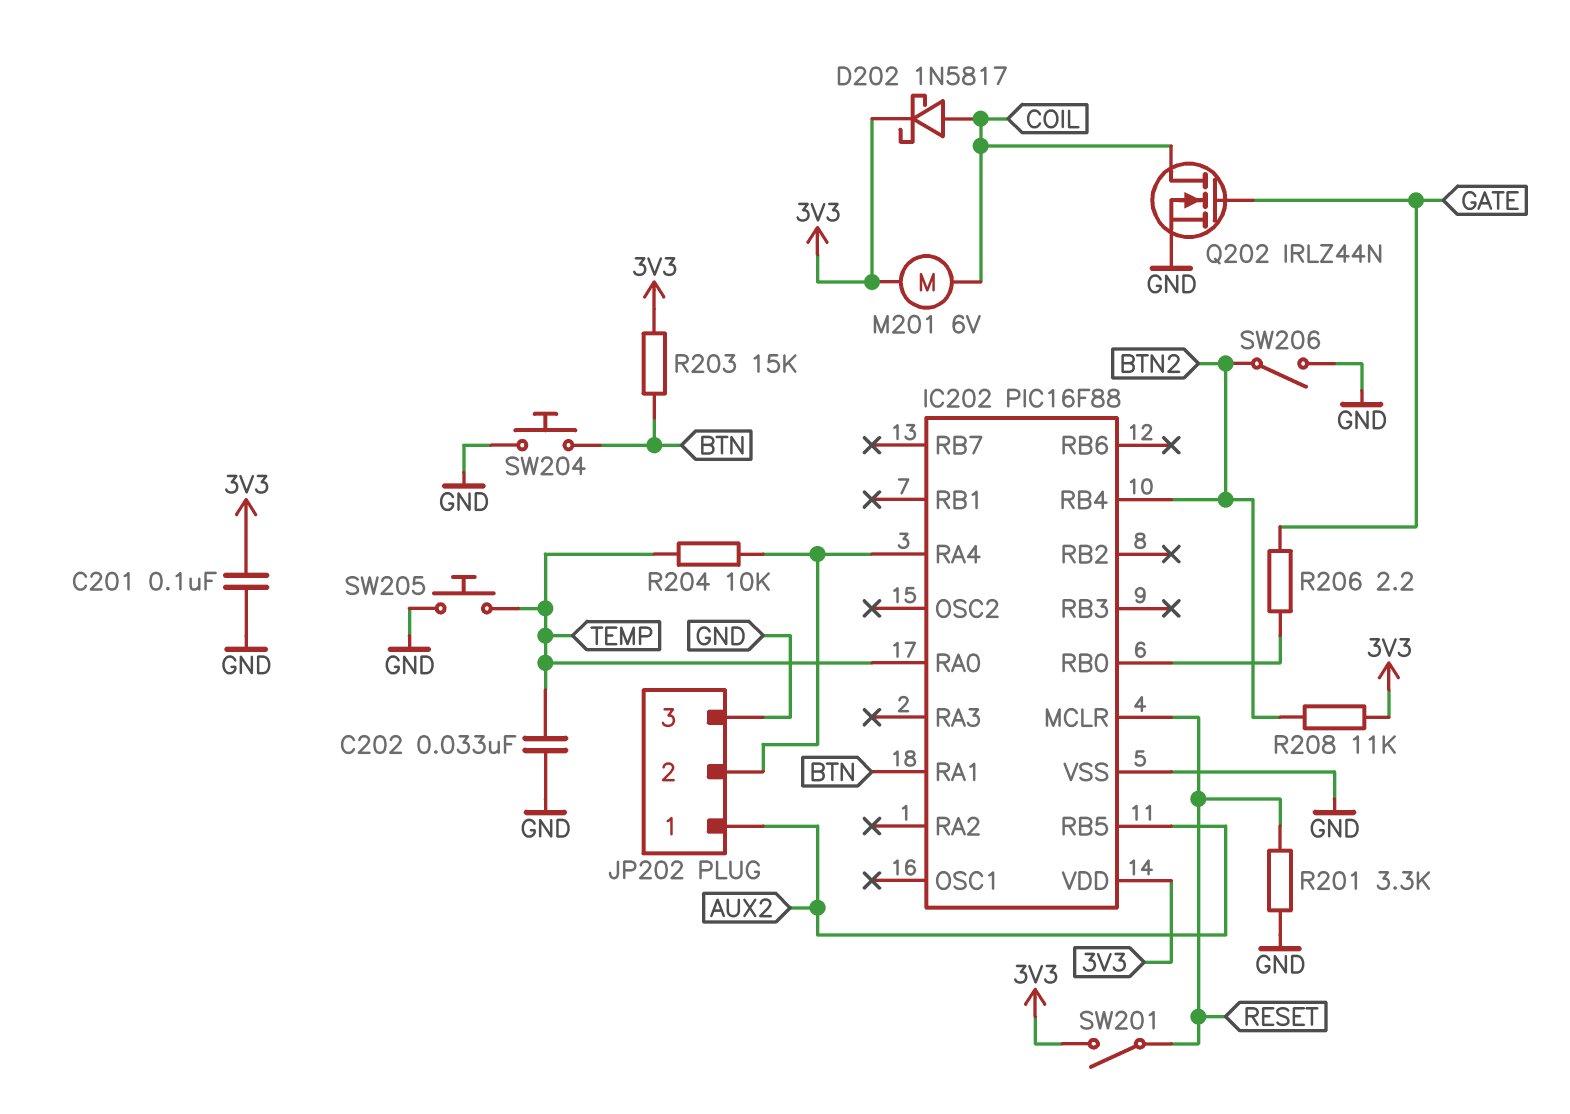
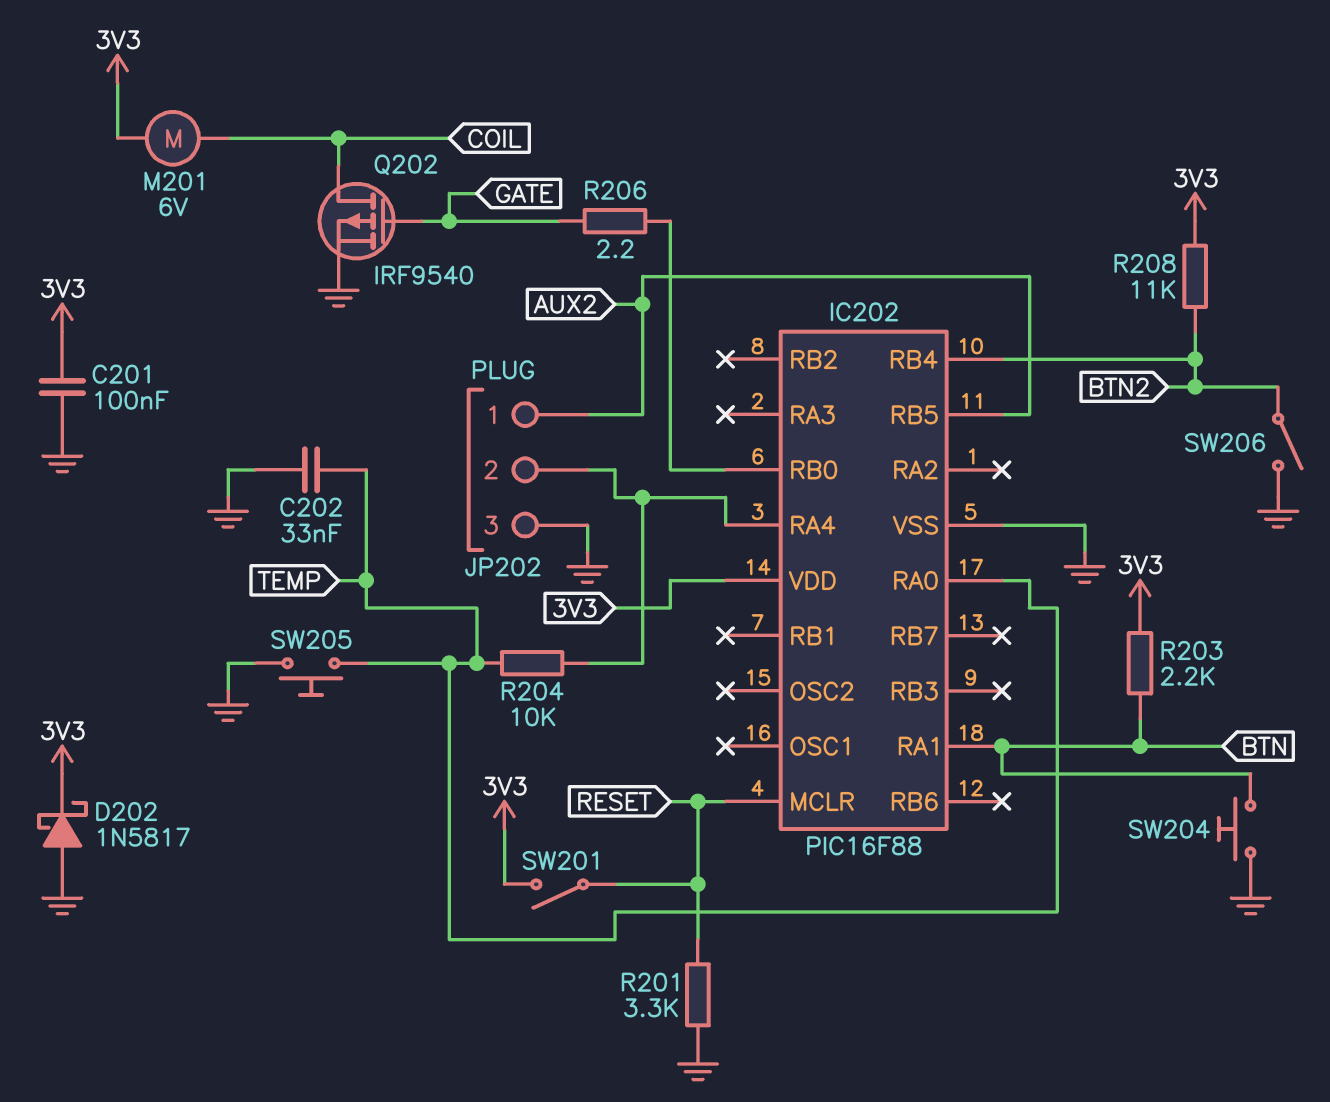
D202: schottky 1N5817 (A COIL, K 3V3) -> schottky 1N5817 (A GND, K 3V3)
Q202: NMOS IRLZ44N (G GATE, D COIL, S GND) -> PMOS IRF9540 (G GATE, D COIL, S GND)
R203: 15k (3V3, BTN) -> 2.2k (3V3, BTN)

